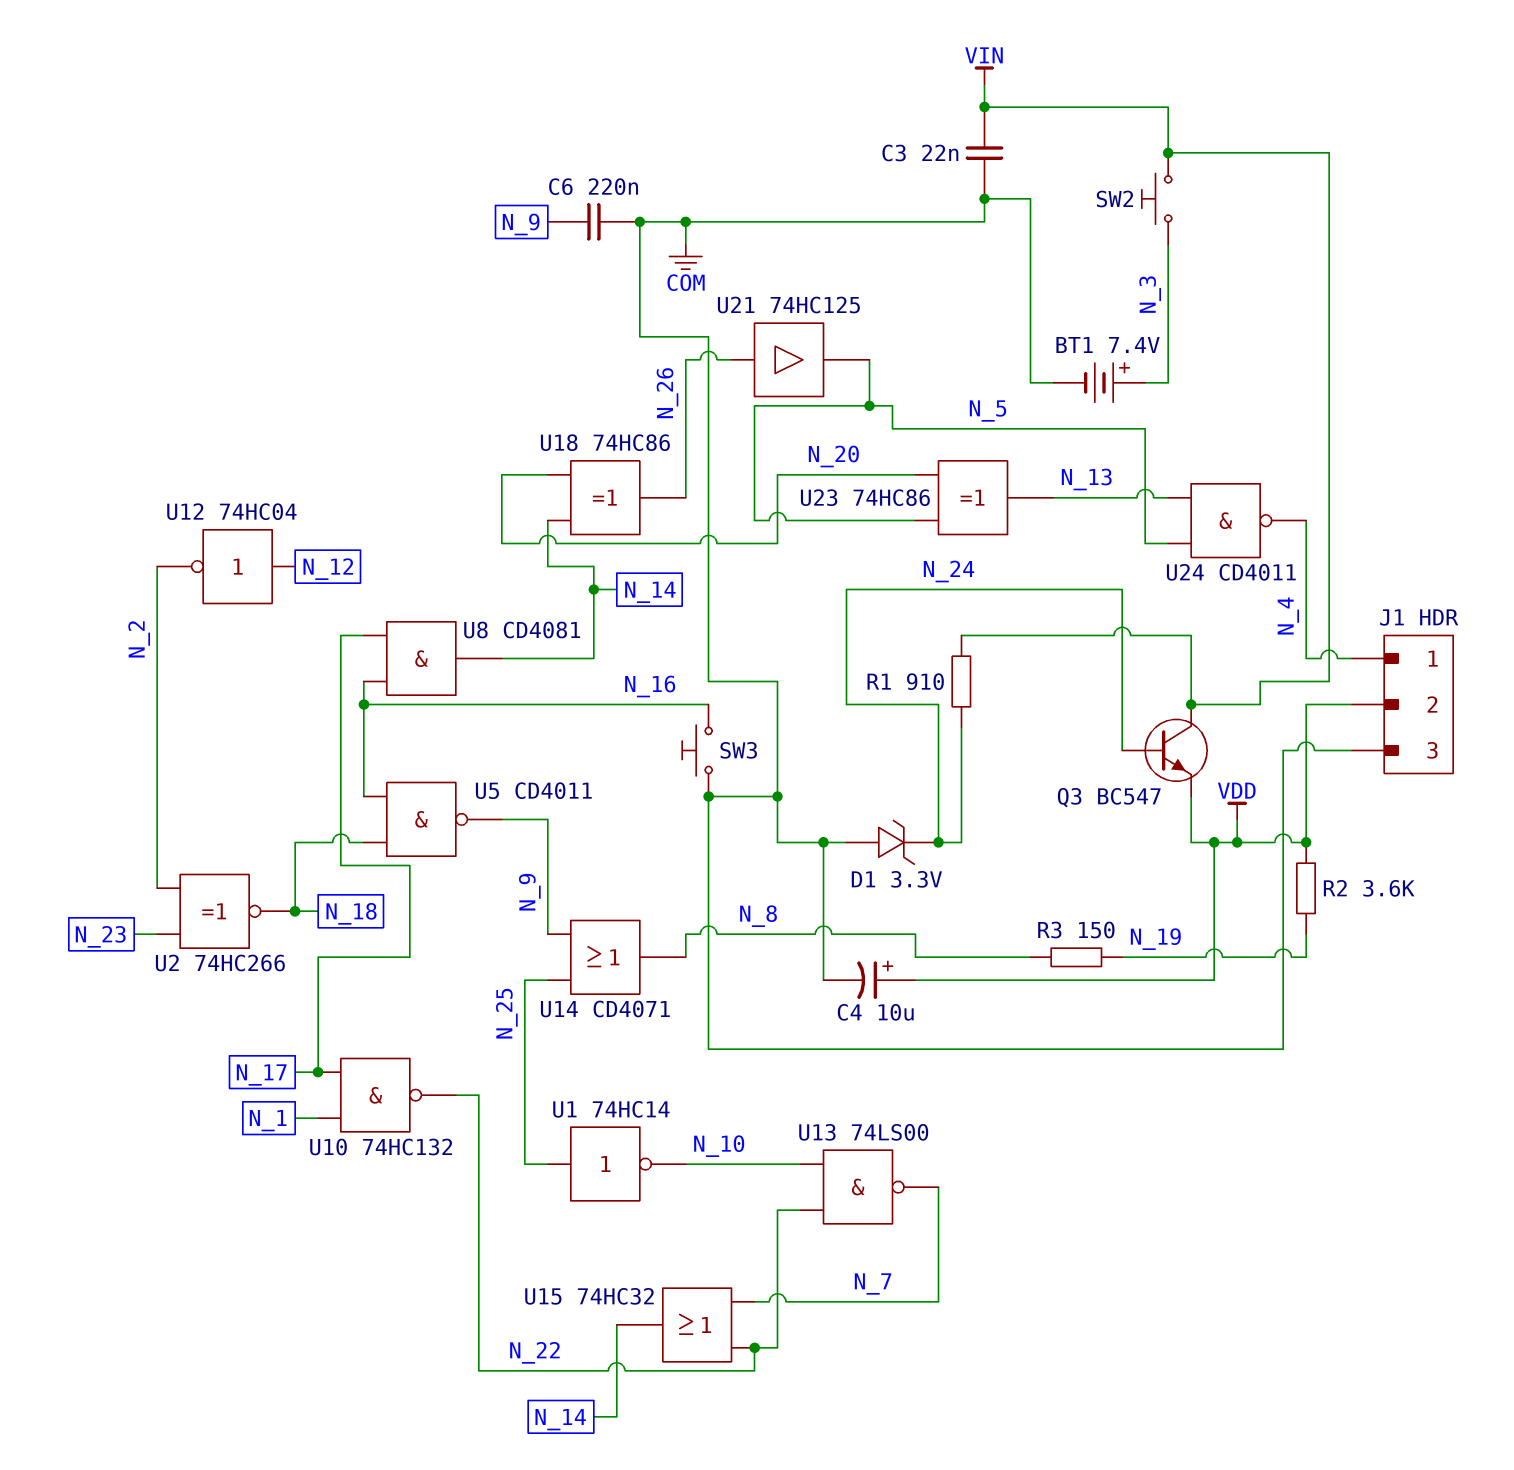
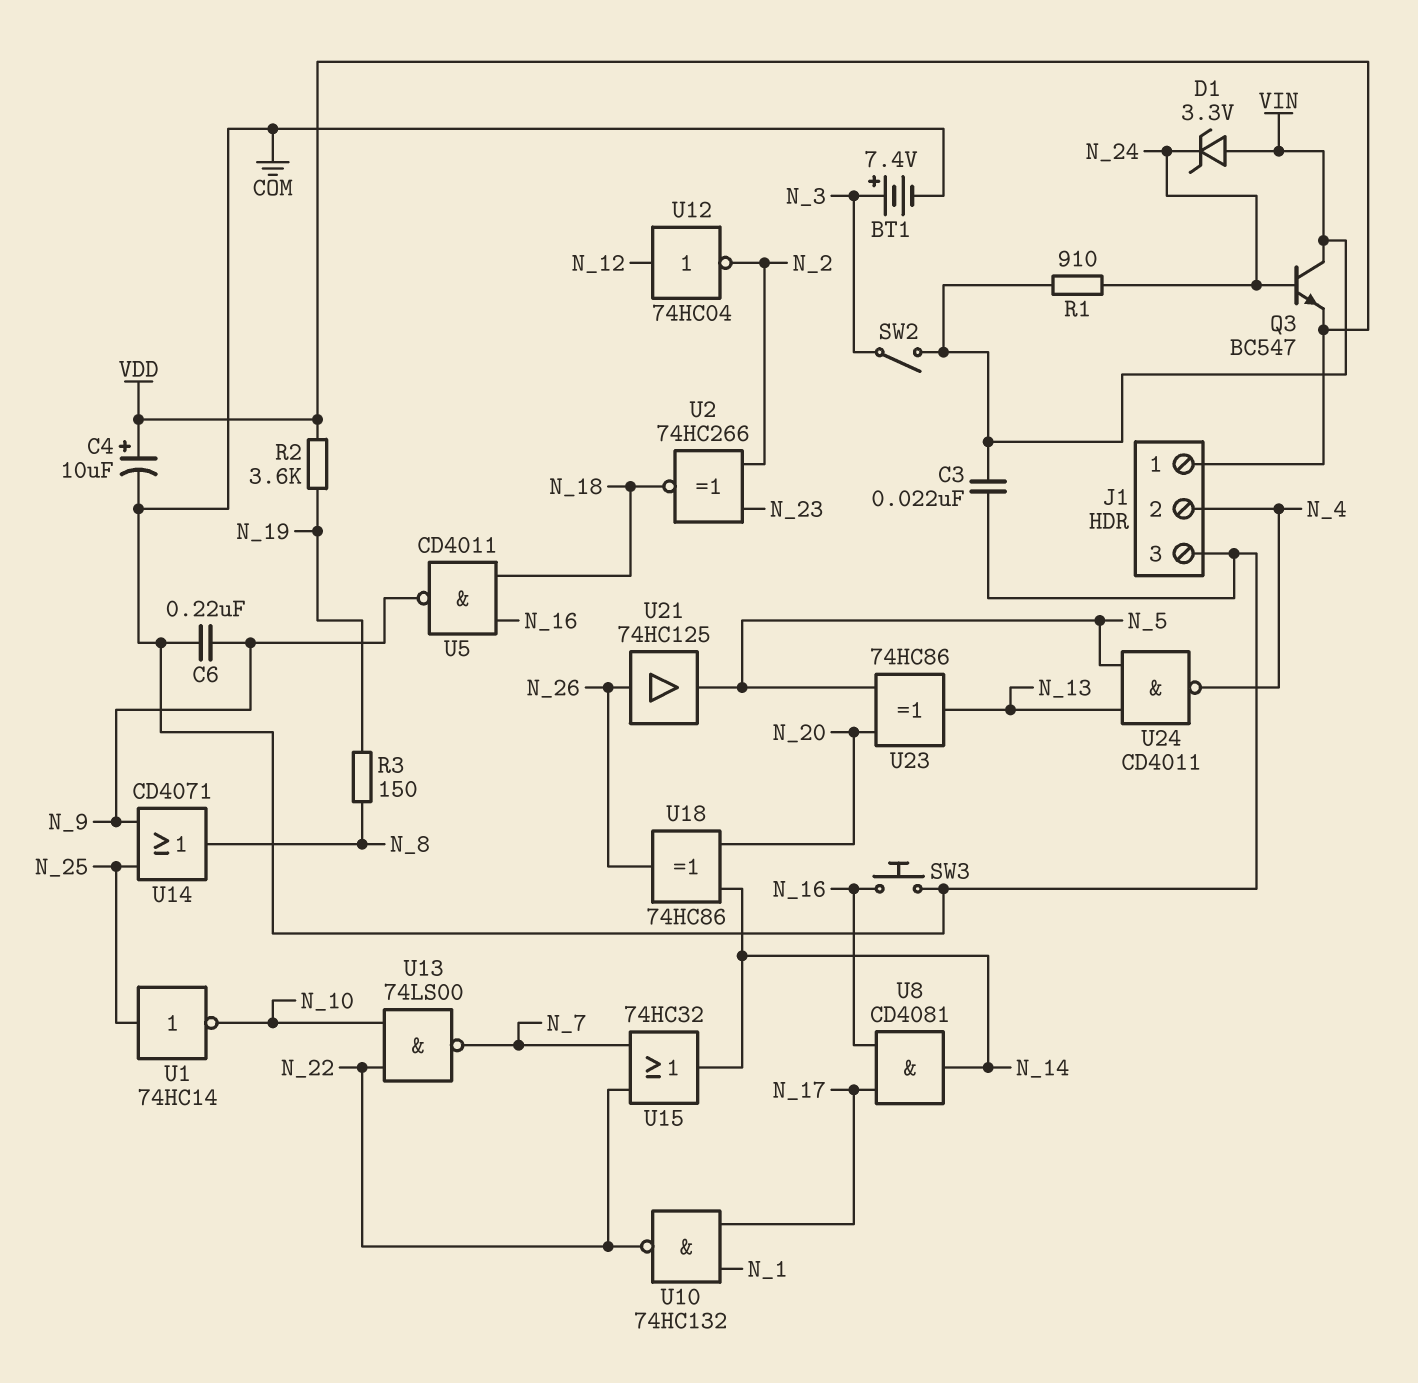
D1: zener 3.3V (A COM, K N_24) -> zener 3.3V (A VIN, K N_24)
J1 pin 1: N_4 -> VDD
J1 pin 2: VDD -> N_4
SW2: button (N_3, VIN) -> switch (N_3, VIN)

